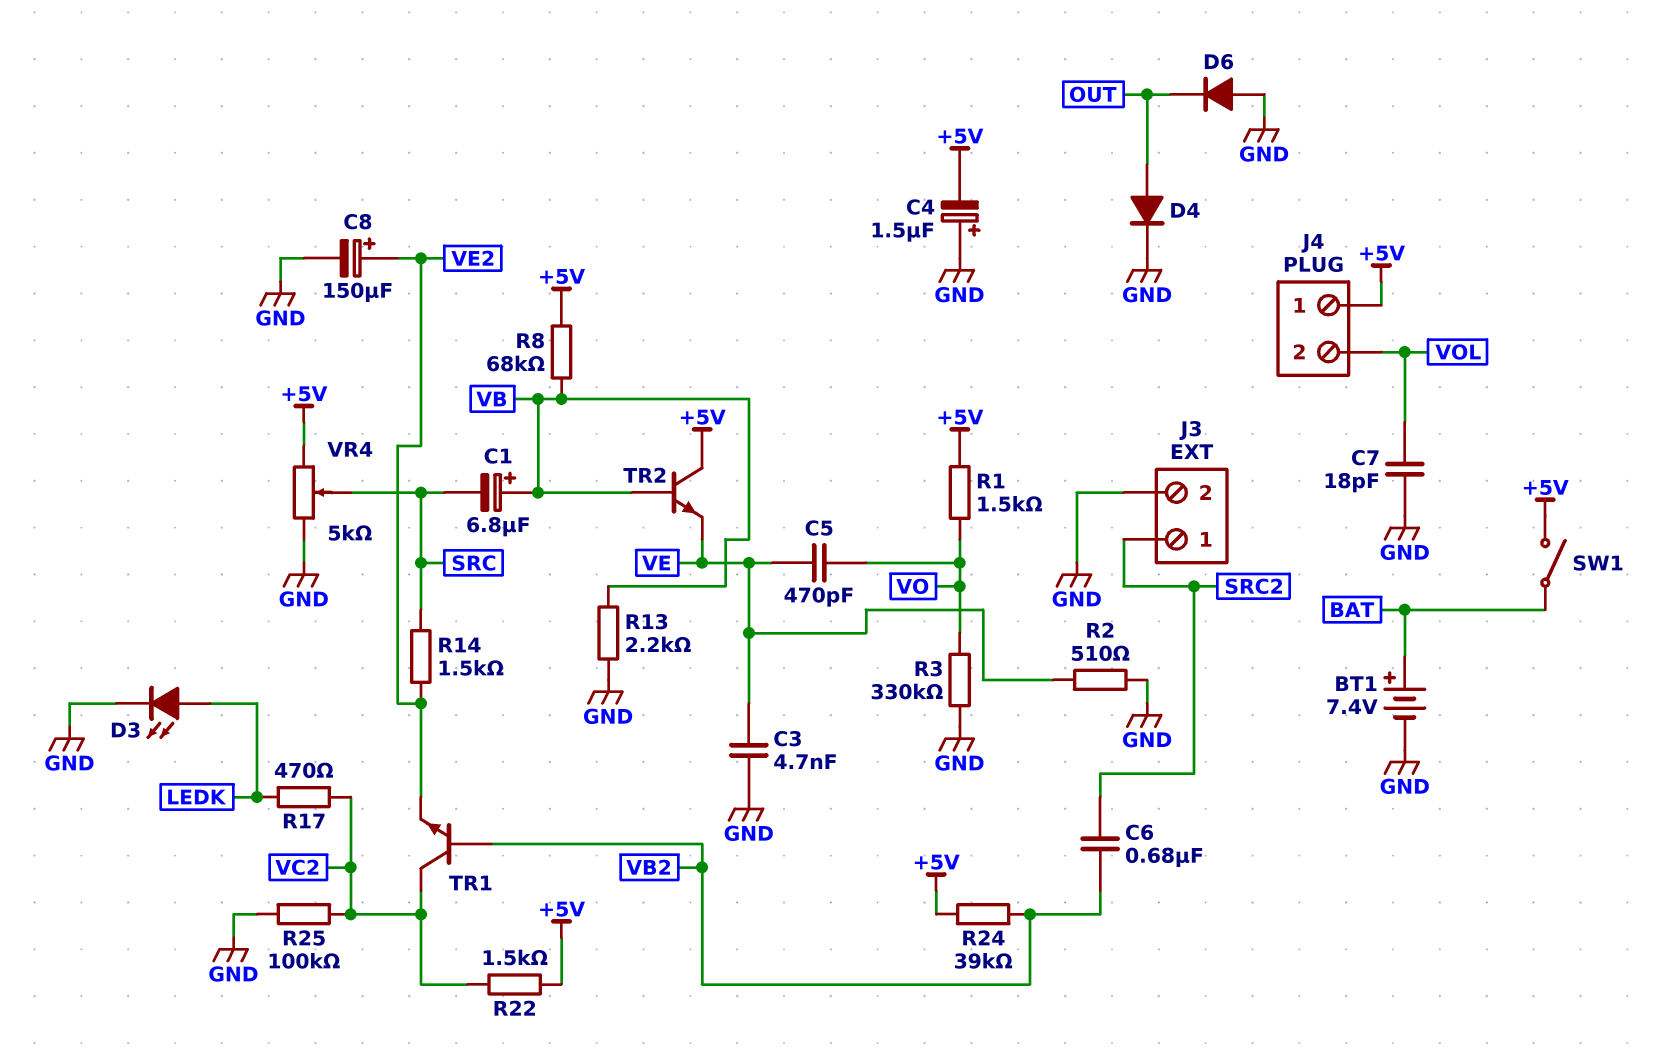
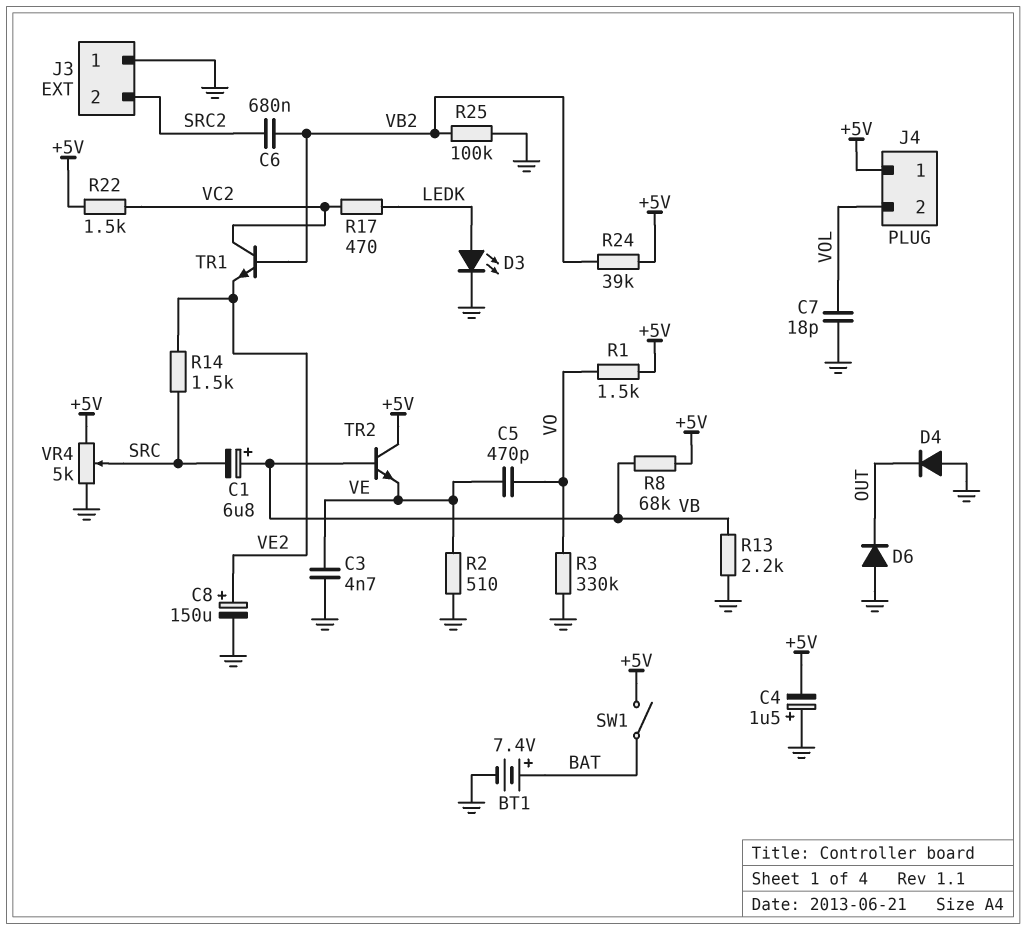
D4: diode (A OUT, K GND) -> diode (A GND, K OUT)
J3 pin 1: SRC2 -> GND
J3 pin 2: GND -> SRC2
R25: 100k (GND, VC2) -> 100k (GND, VB2)

